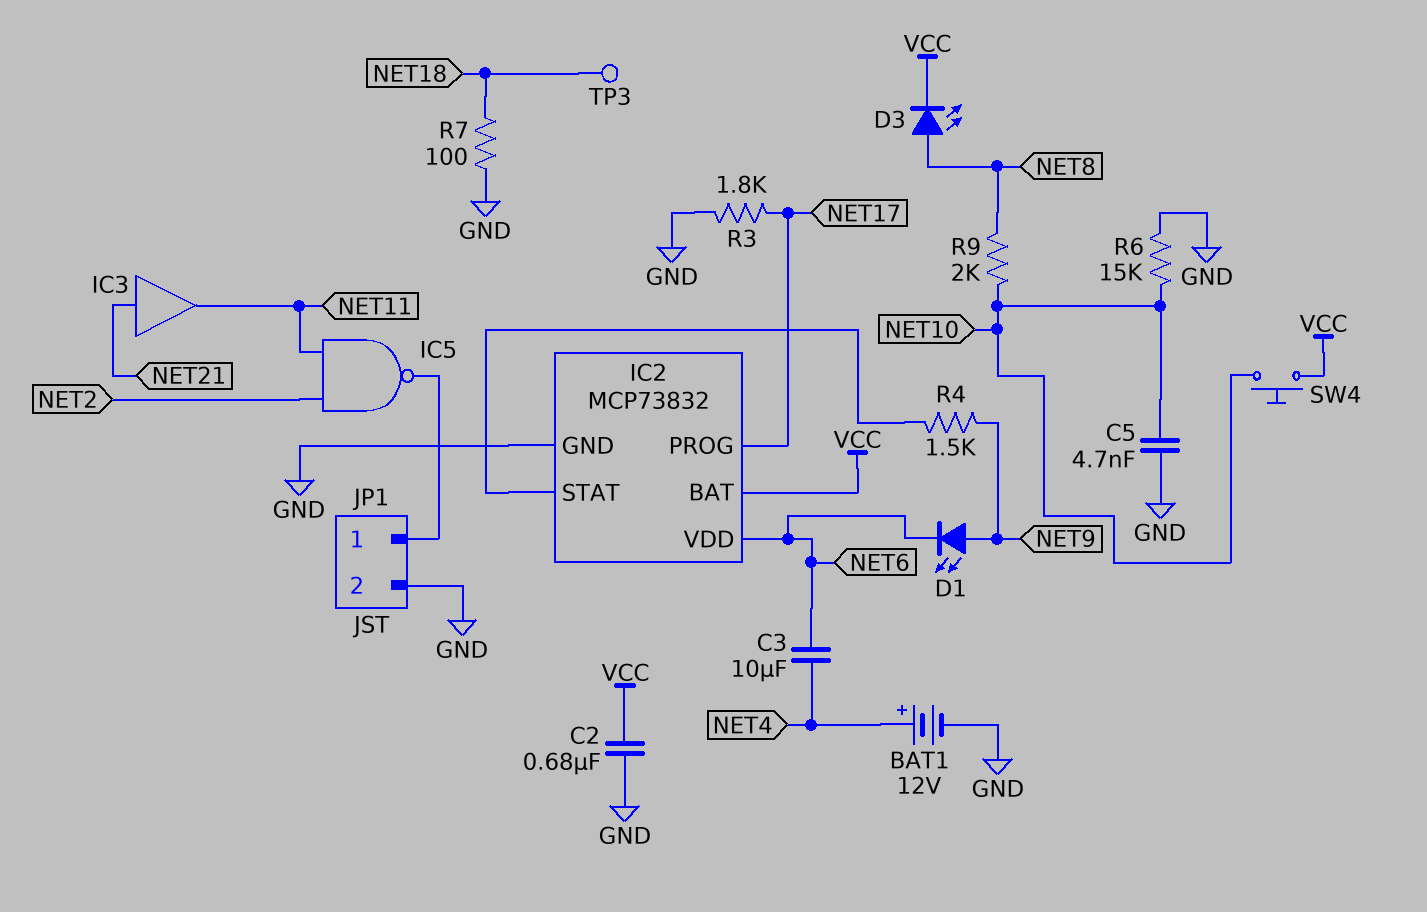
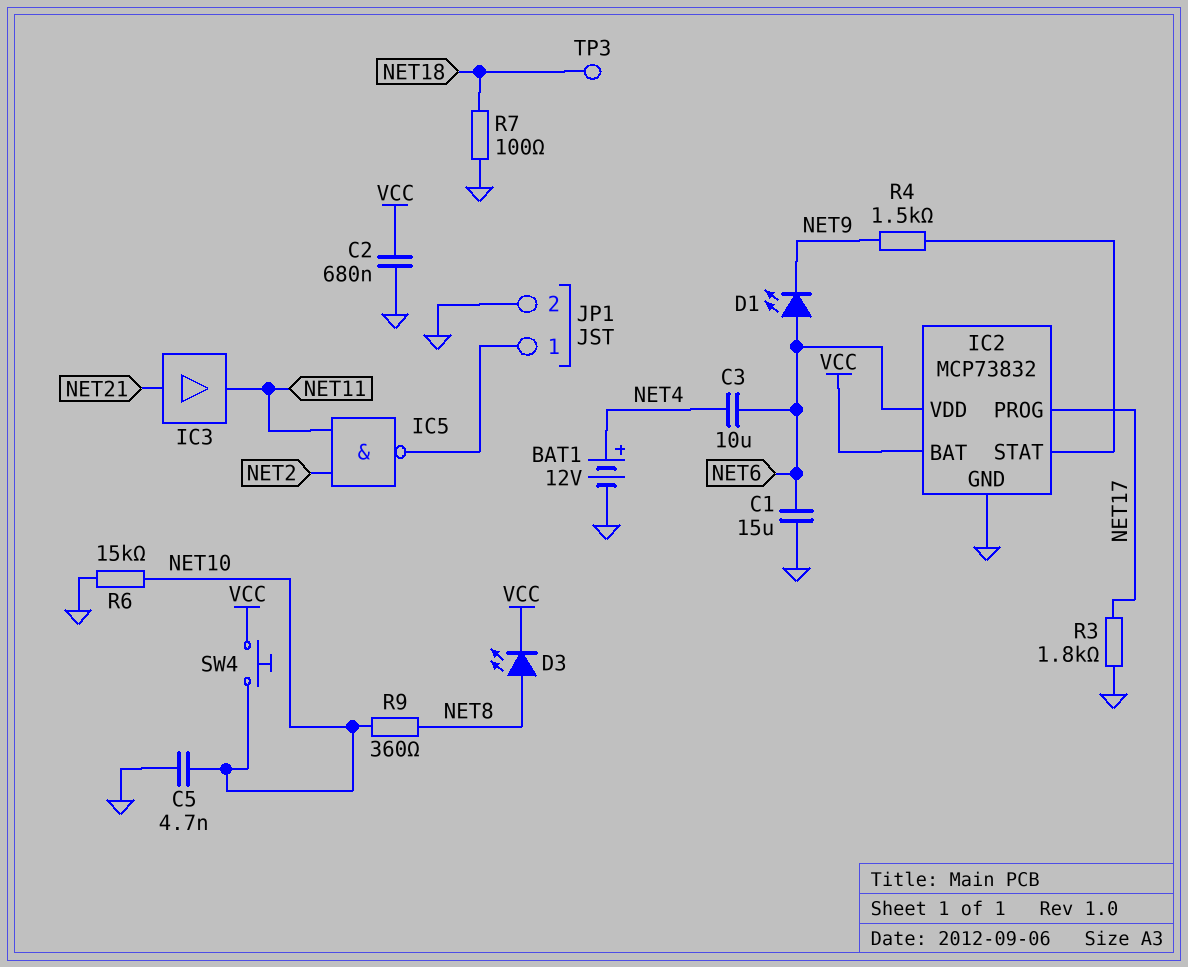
C1: none -> 15uF (GND, NET6)
D1: LED (A NET9, K NET6) -> LED (A NET6, K NET9)
R9: 2k (NET8, NET10) -> 360 (NET8, NET10)

